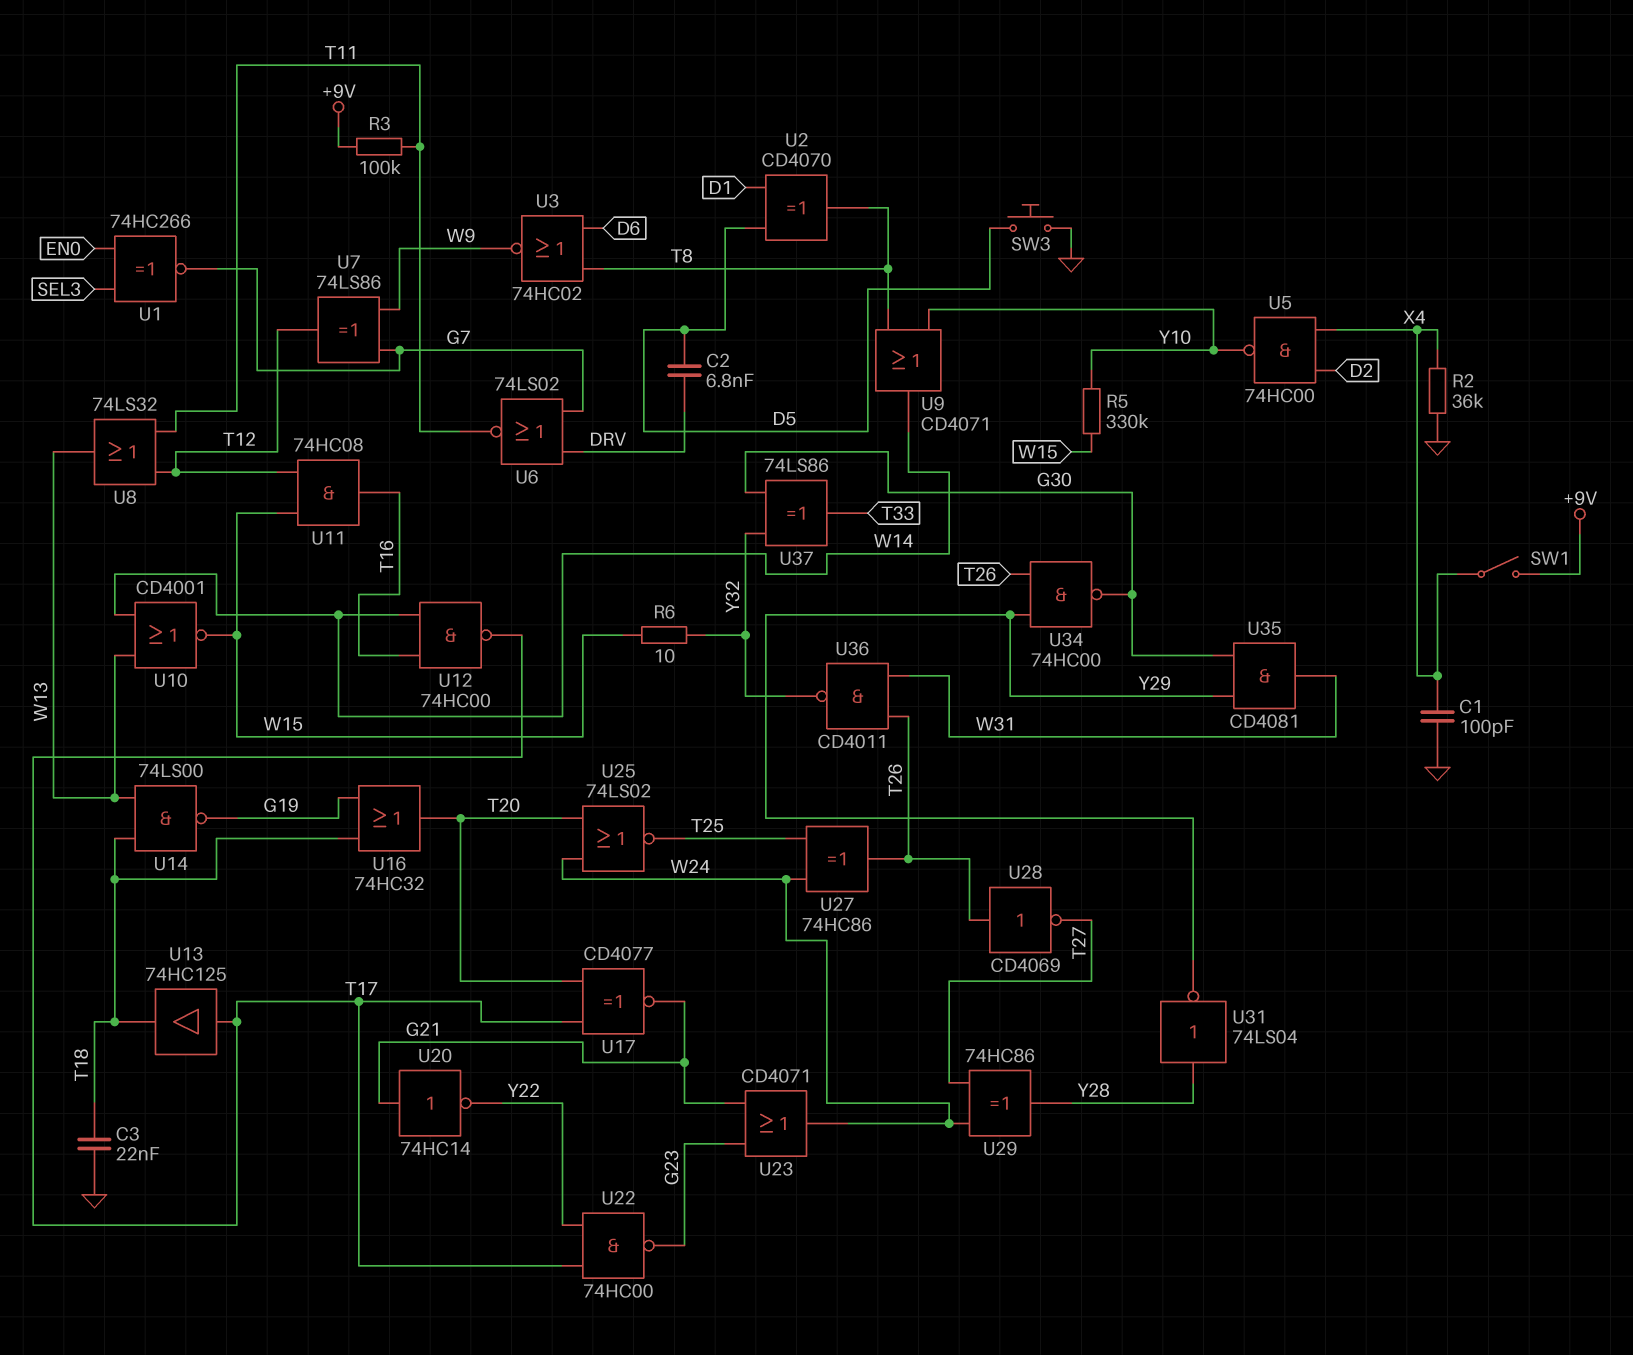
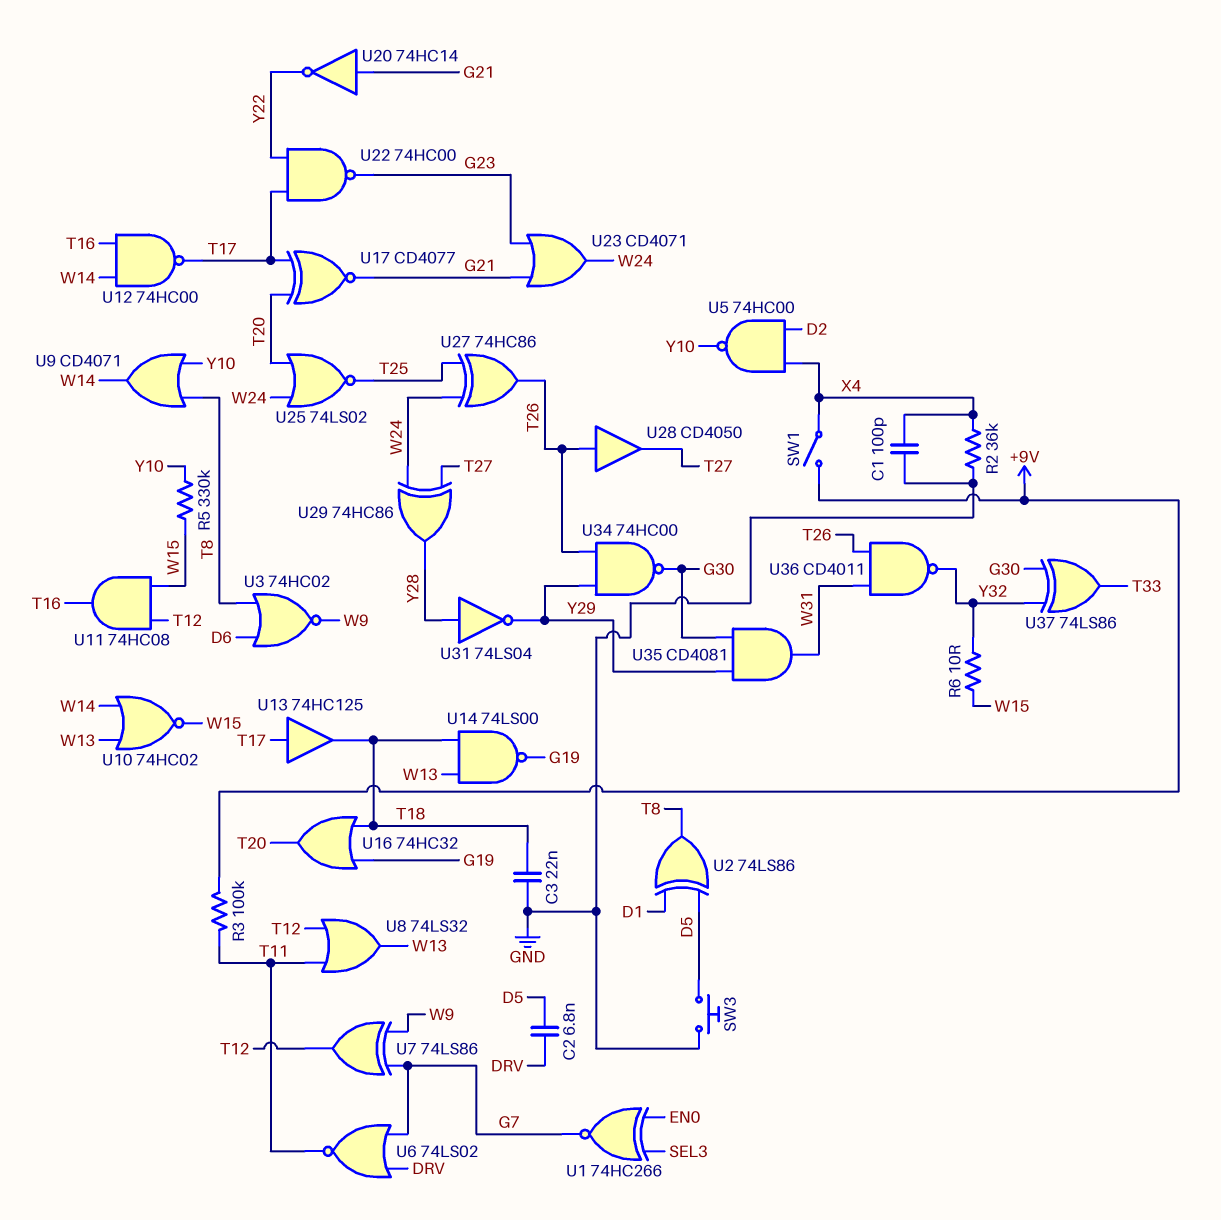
U2: XOR CD4070 (in D1, in D5, out T8) -> XOR 74LS86 (in D1, in D5, out T8)
U10: NOR CD4001 (in W13, in W14, out W15) -> NOR 74HC02 (in W13, in W14, out W15)
U28: NOT CD4069 (in T26, out T27) -> buffer CD4050 (in T26, out T27)

